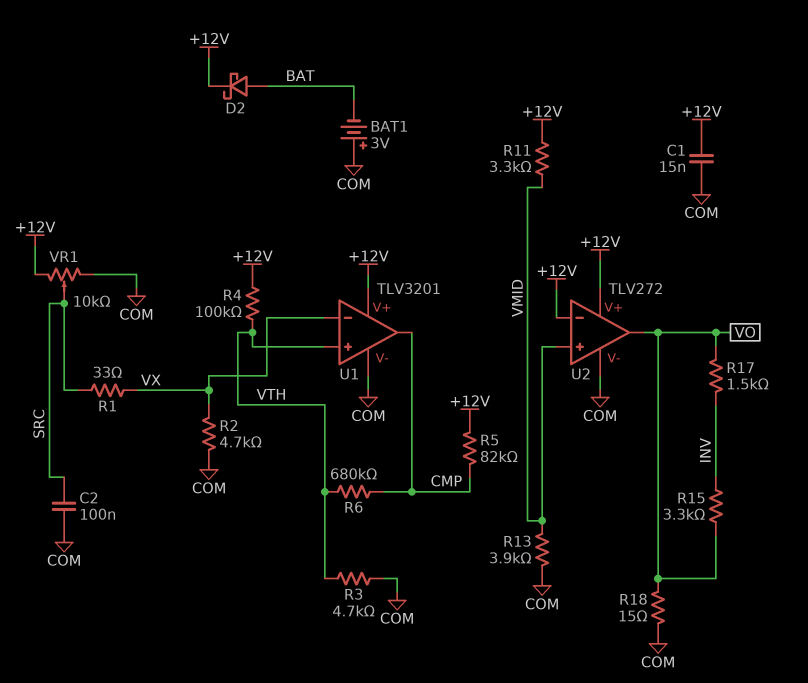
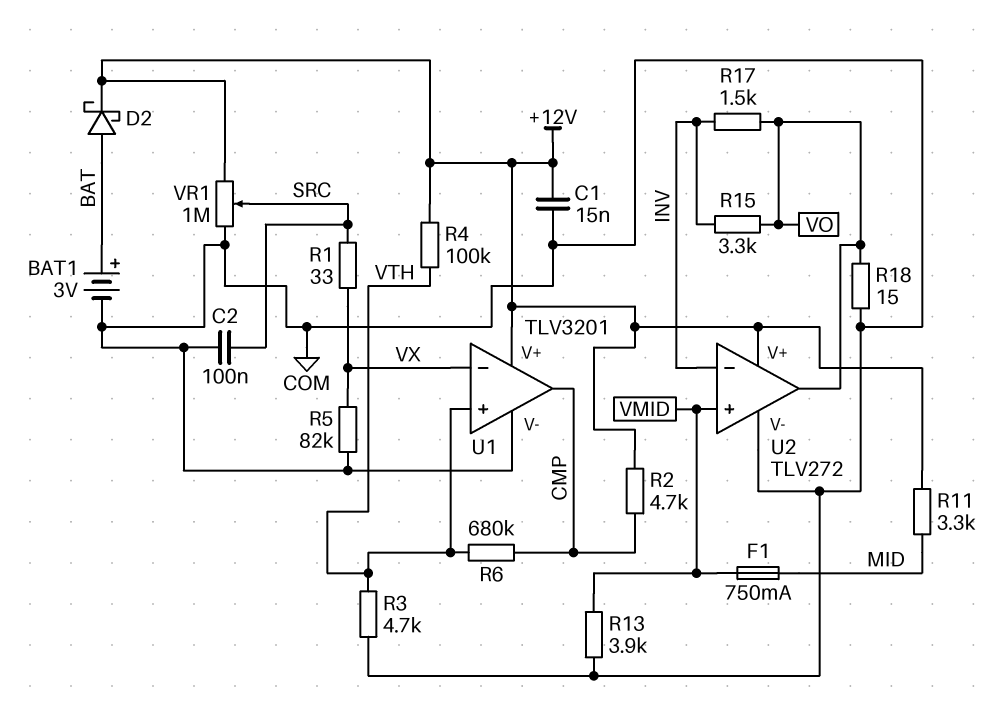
BAT1: 3V (plus COM, minus BAT) -> 3V (plus BAT, minus COM)
F1: none -> 750mA (MID, VMID)
R2: 4.7k (COM, VX) -> 4.7k (+12V, CMP)
R5: 82k (+12V, CMP) -> 82k (COM, VX)
R11: 3.3k (+12V, VMID) -> 3.3k (+12V, MID)
U2 pin in-: +12V -> INV
VR1: 10k (+12V, COM, wiper SRC) -> 1M (+12V, COM, wiper SRC)

